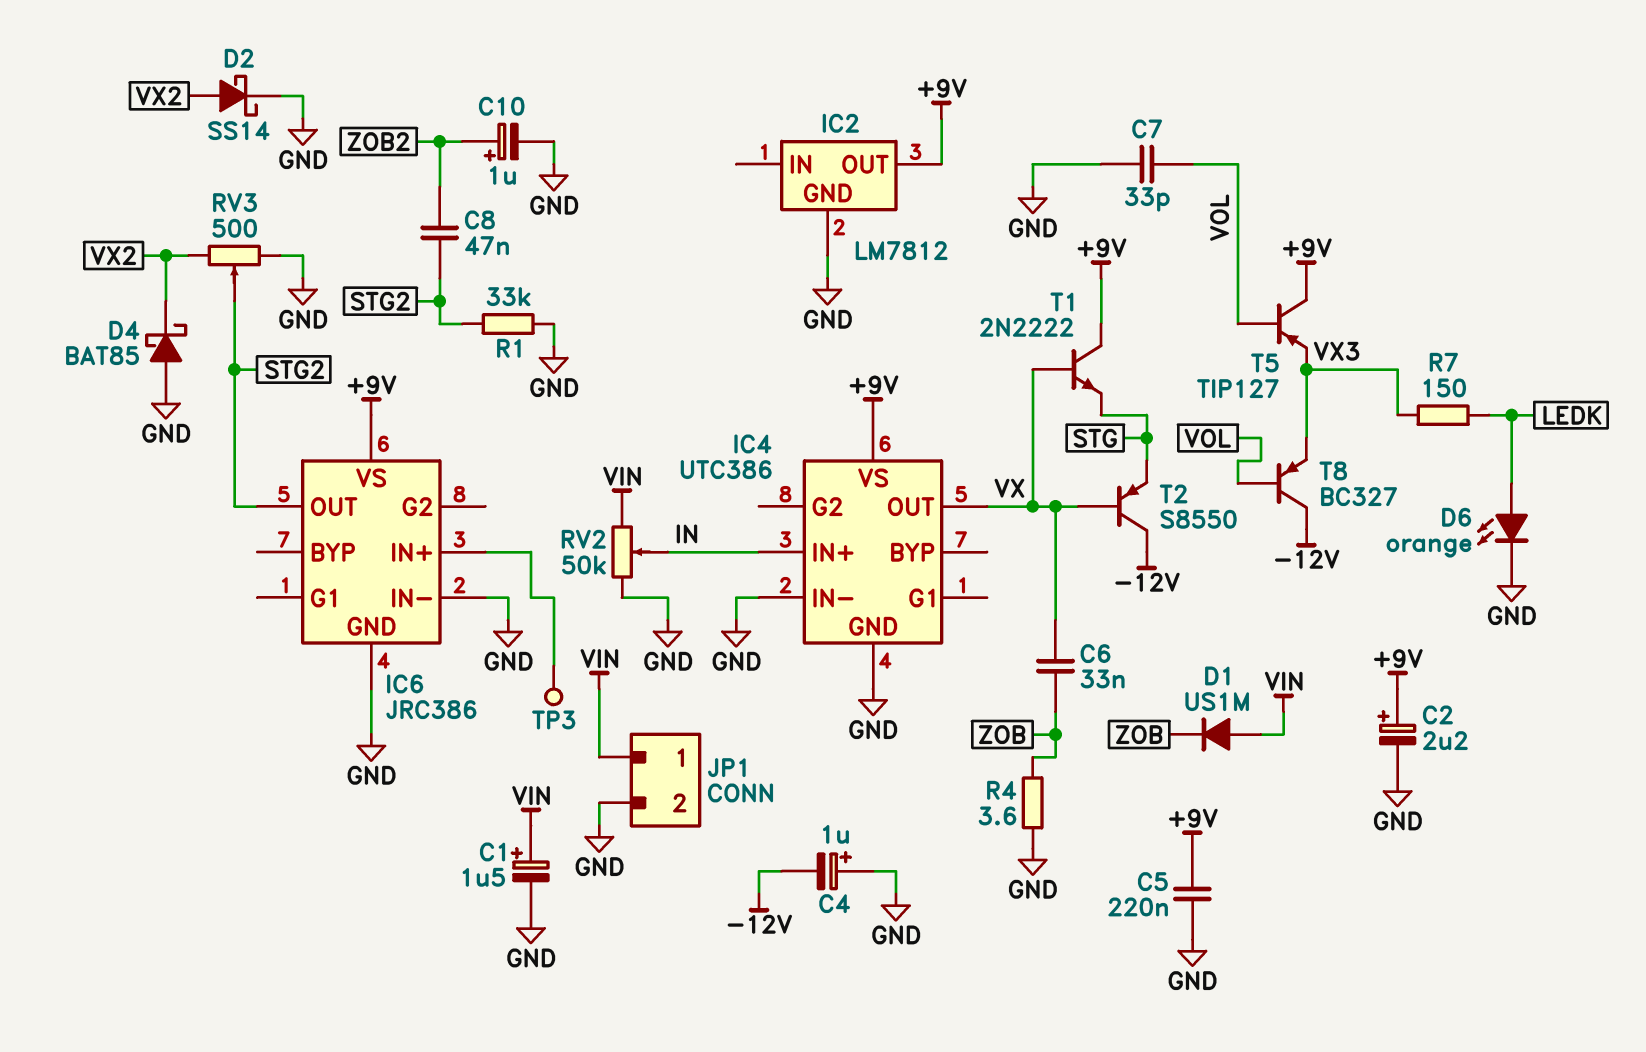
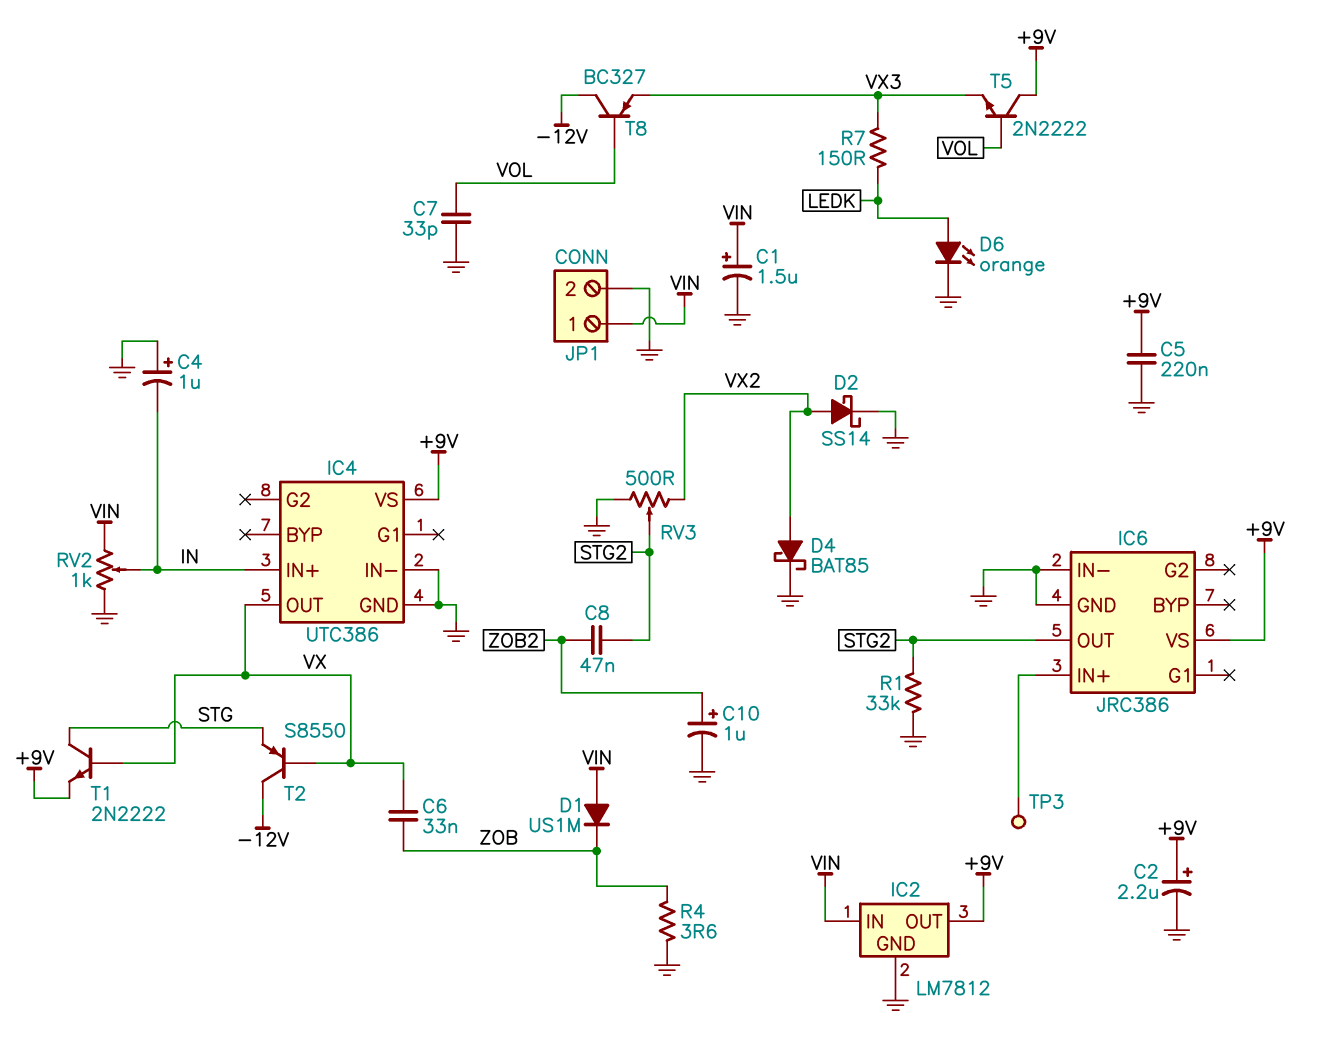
C4: 1uF (plus GND, minus -12V) -> 1uF (plus GND, minus IN)
D4: schottky BAT85 (A GND, K VX2) -> schottky BAT85 (A VX2, K GND)
IC2 pin IN: none -> VIN
RV2: 50k (GND, VIN, wiper IN) -> 1k (GND, VIN, wiper IN)
T1: NPN 2N2222 (B VX, C +9V, E STG) -> NPN 2N2222 (B VX, C STG, E +9V)
T5: PNP TIP127 (B VOL, C +9V, E VX3) -> NPN 2N2222 (B VOL, C +9V, E VX3)

